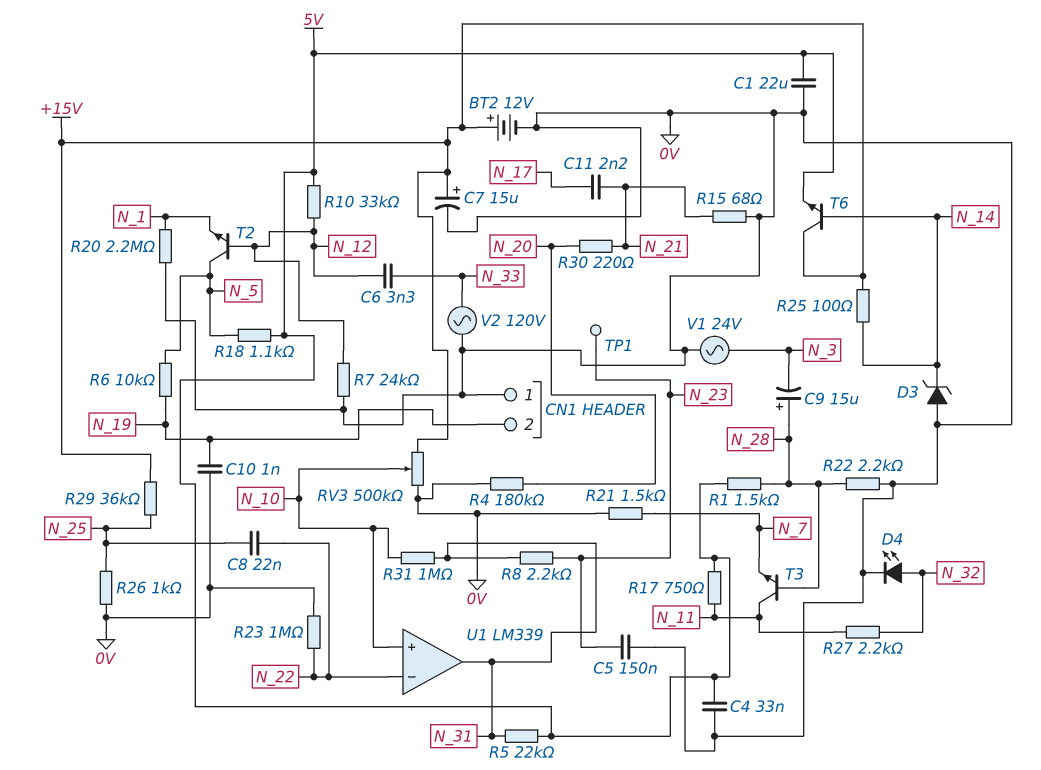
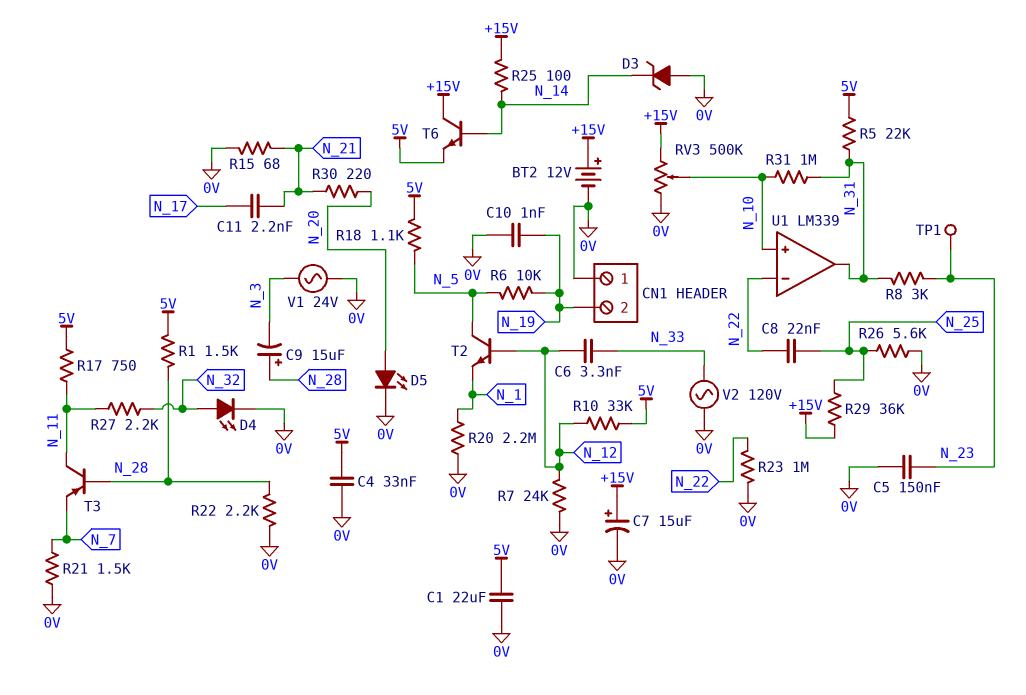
D5: none -> LED (A N_20, K 0V)
R4: 180k (0V, N_20) -> none
R8: 2.2k (N_23, N_31) -> 3k (N_23, N_31)
R26: 1k (0V, N_25) -> 5.6k (0V, N_25)
T3: NPN (B N_28, C N_11, E N_7) -> PNP (B N_28, C N_11, E N_7)

